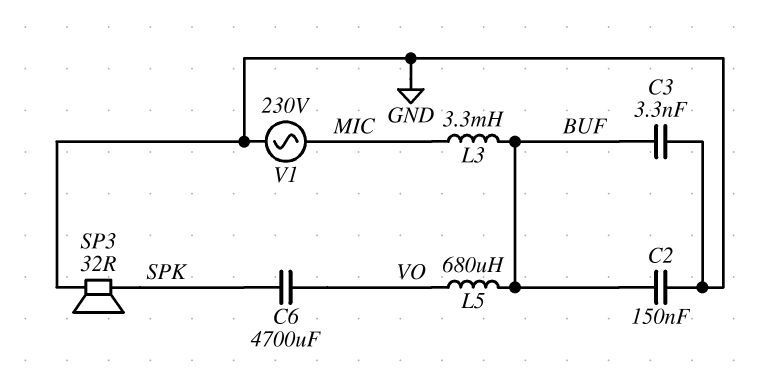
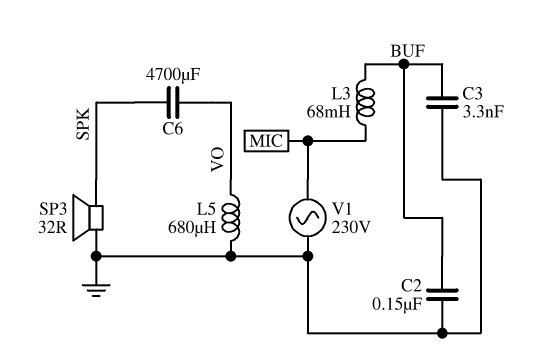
L3: 3.3mH (BUF, MIC) -> 68mH (BUF, MIC)
L5: 680uH (BUF, VO) -> 680uH (GND, VO)

